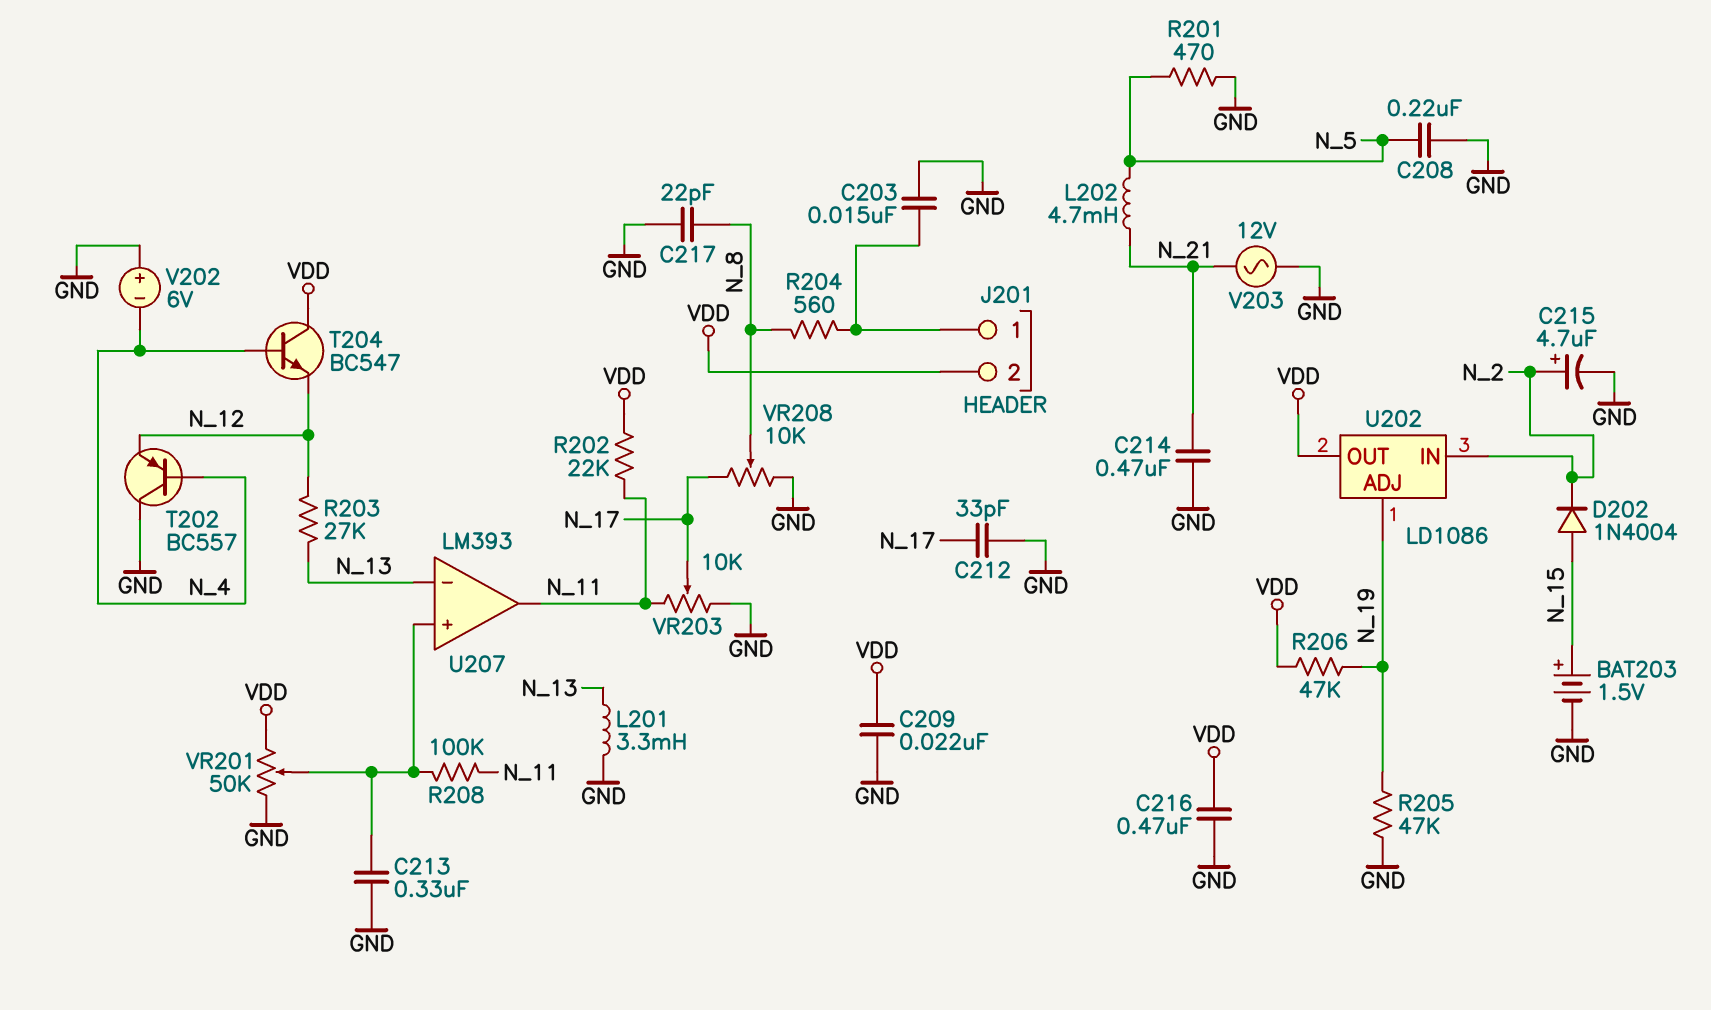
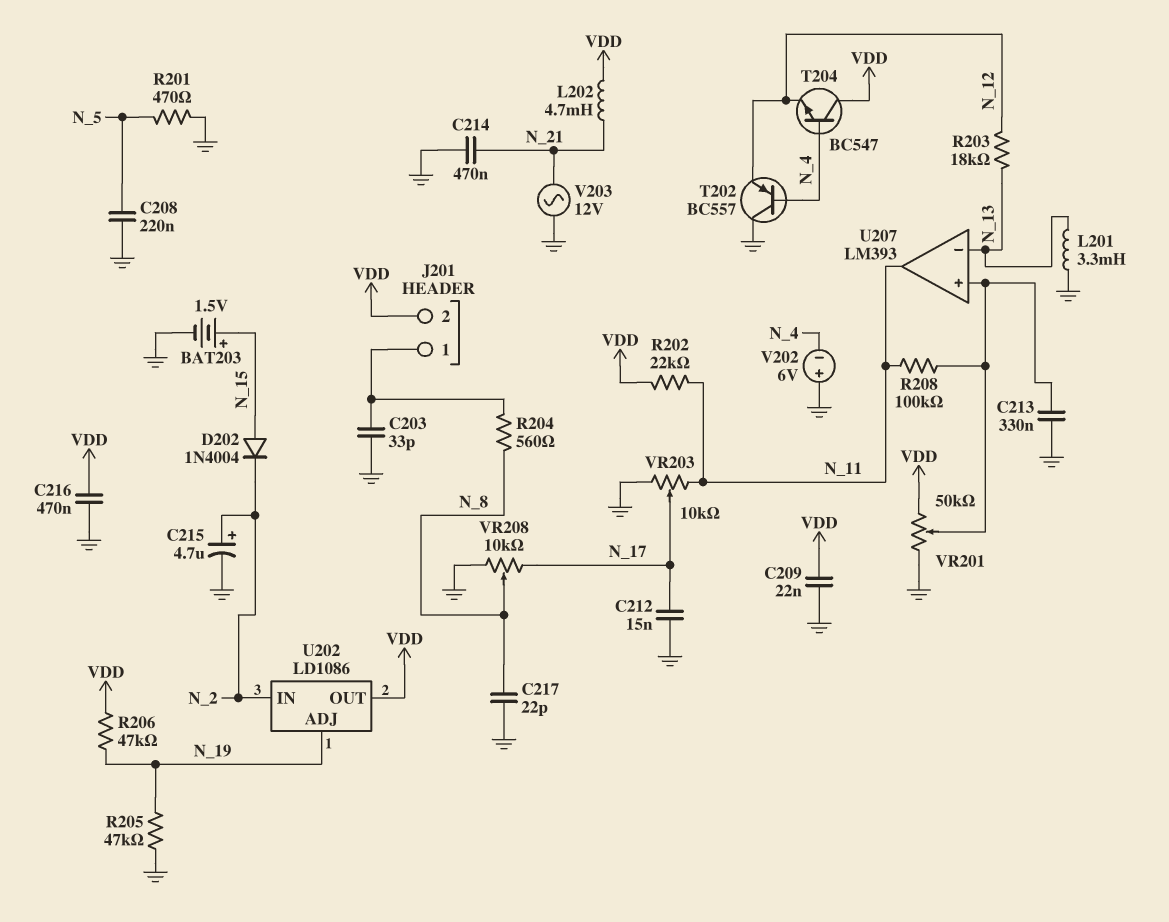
C203: 15nF (GND, J201/1) -> 33pF (GND, J201/1)
C212: 33pF (GND, N_17) -> 15nF (GND, N_17)
L202: 4.7mH (N_5, N_21) -> 4.7mH (N_21, VDD)
R203: 27k (N_12, N_13) -> 18k (N_12, N_13)

